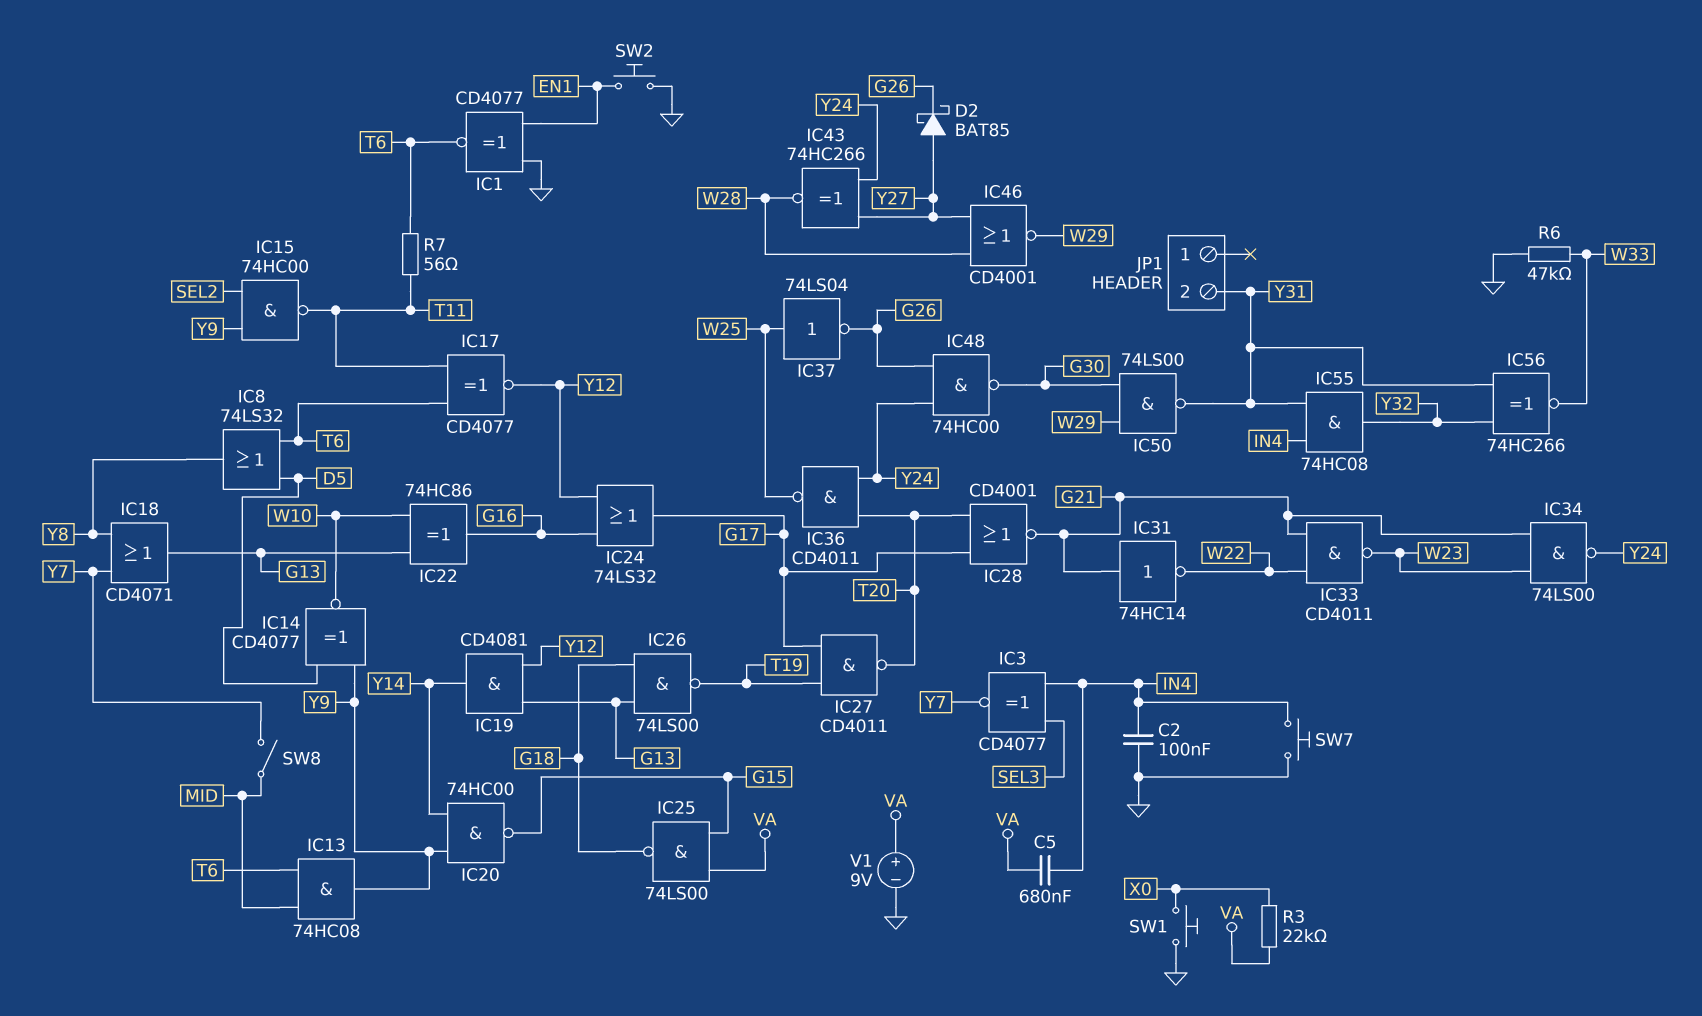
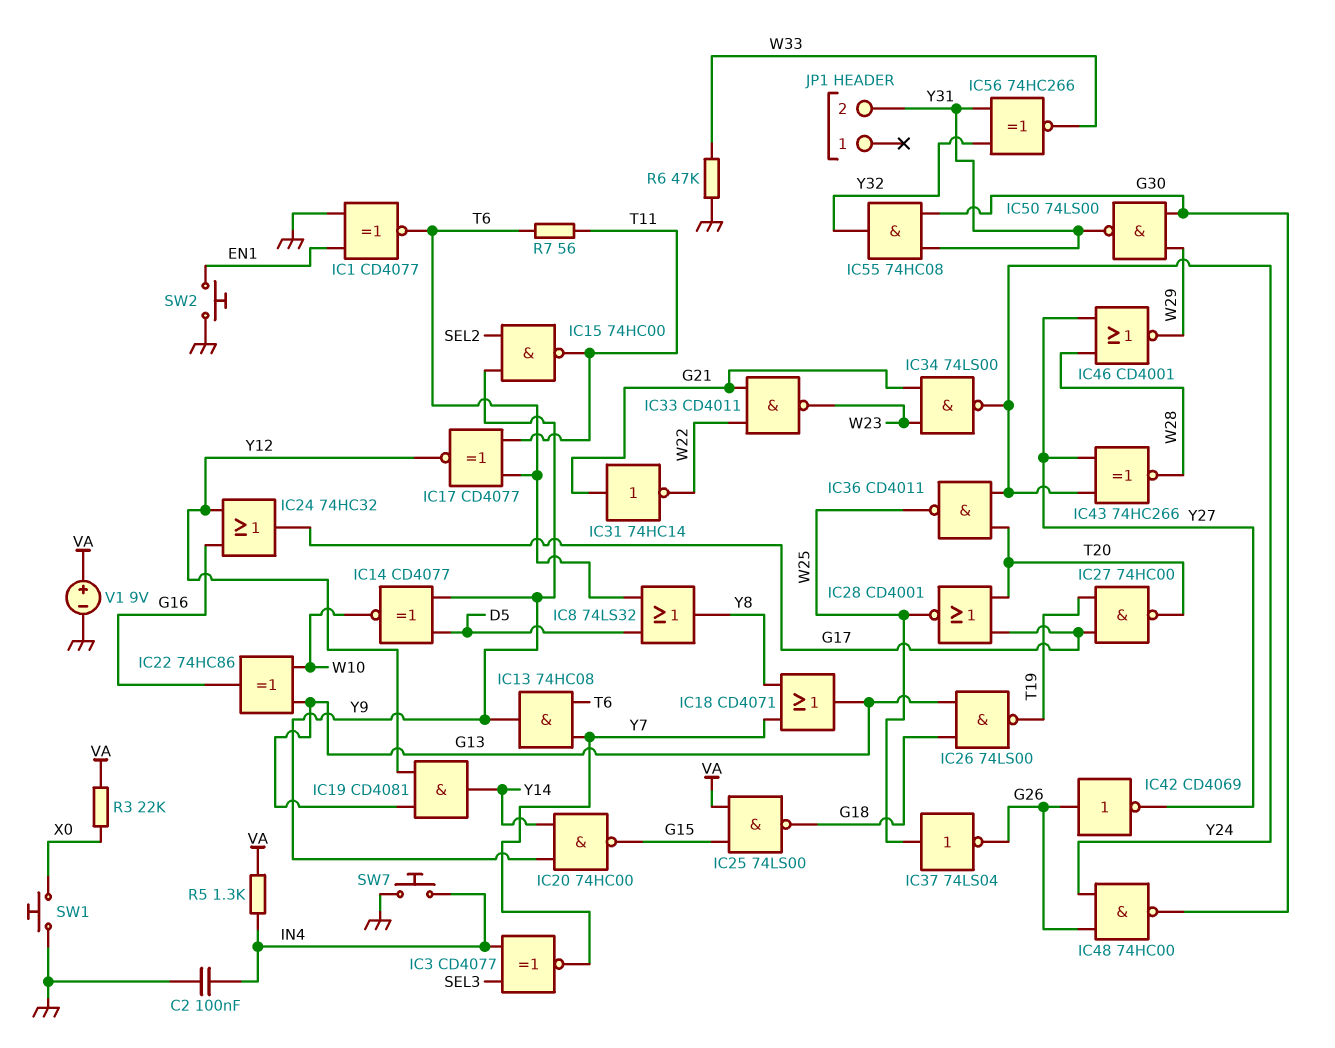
C5: 680nF (IN4, VA) -> none
D2: schottky BAT85 (A Y27, K G26) -> none
IC13: AND 74HC08 (in MID, in T6, out Y9) -> AND 74HC08 (in T6, in Y7, out Y9)
IC24: OR 74LS32 (in G16, in Y12, out G17) -> OR 74HC32 (in G16, in Y12, out G17)
IC27: NAND CD4011 (in G17, in T19, out T20) -> NAND 74HC00 (in G17, in T19, out T20)
IC28: NOR CD4001 (in G17, in T20, out G21) -> NOR CD4001 (in G17, in T20, out W25)
IC42: none -> NOT CD4069 (in G26, out Y27)
IC55: AND 74HC08 (in IN4, in Y31, out Y32) -> AND 74HC08 (in G30, in Y31, out Y32)
R5: none -> 1.3k (IN4, VA)
SW8: switch (MID, Y7) -> none

